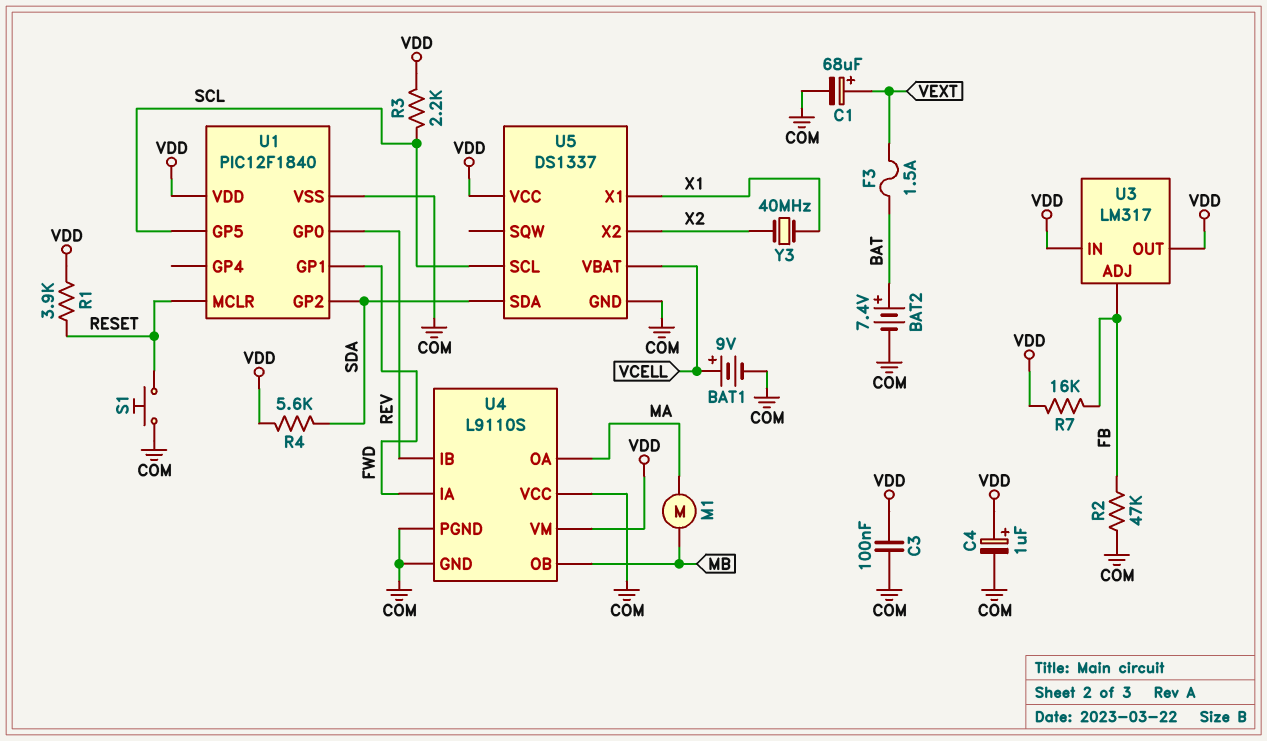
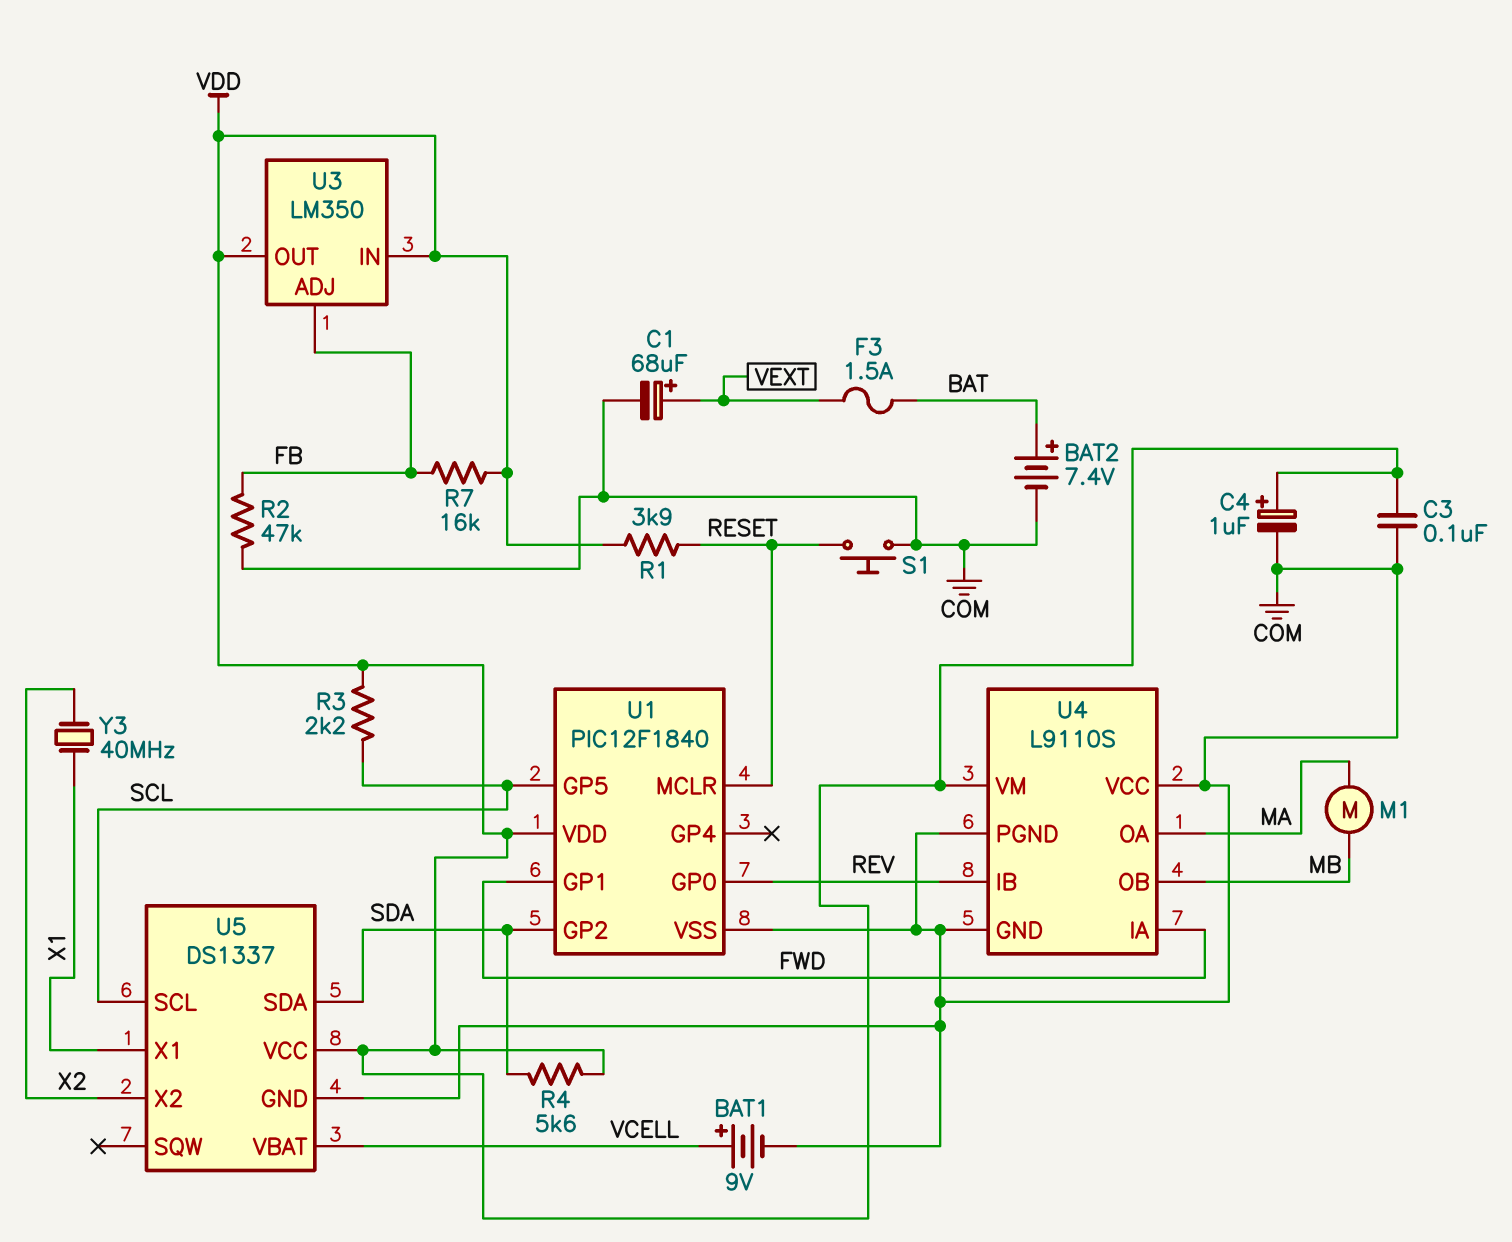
U3: LM317 -> LM350

